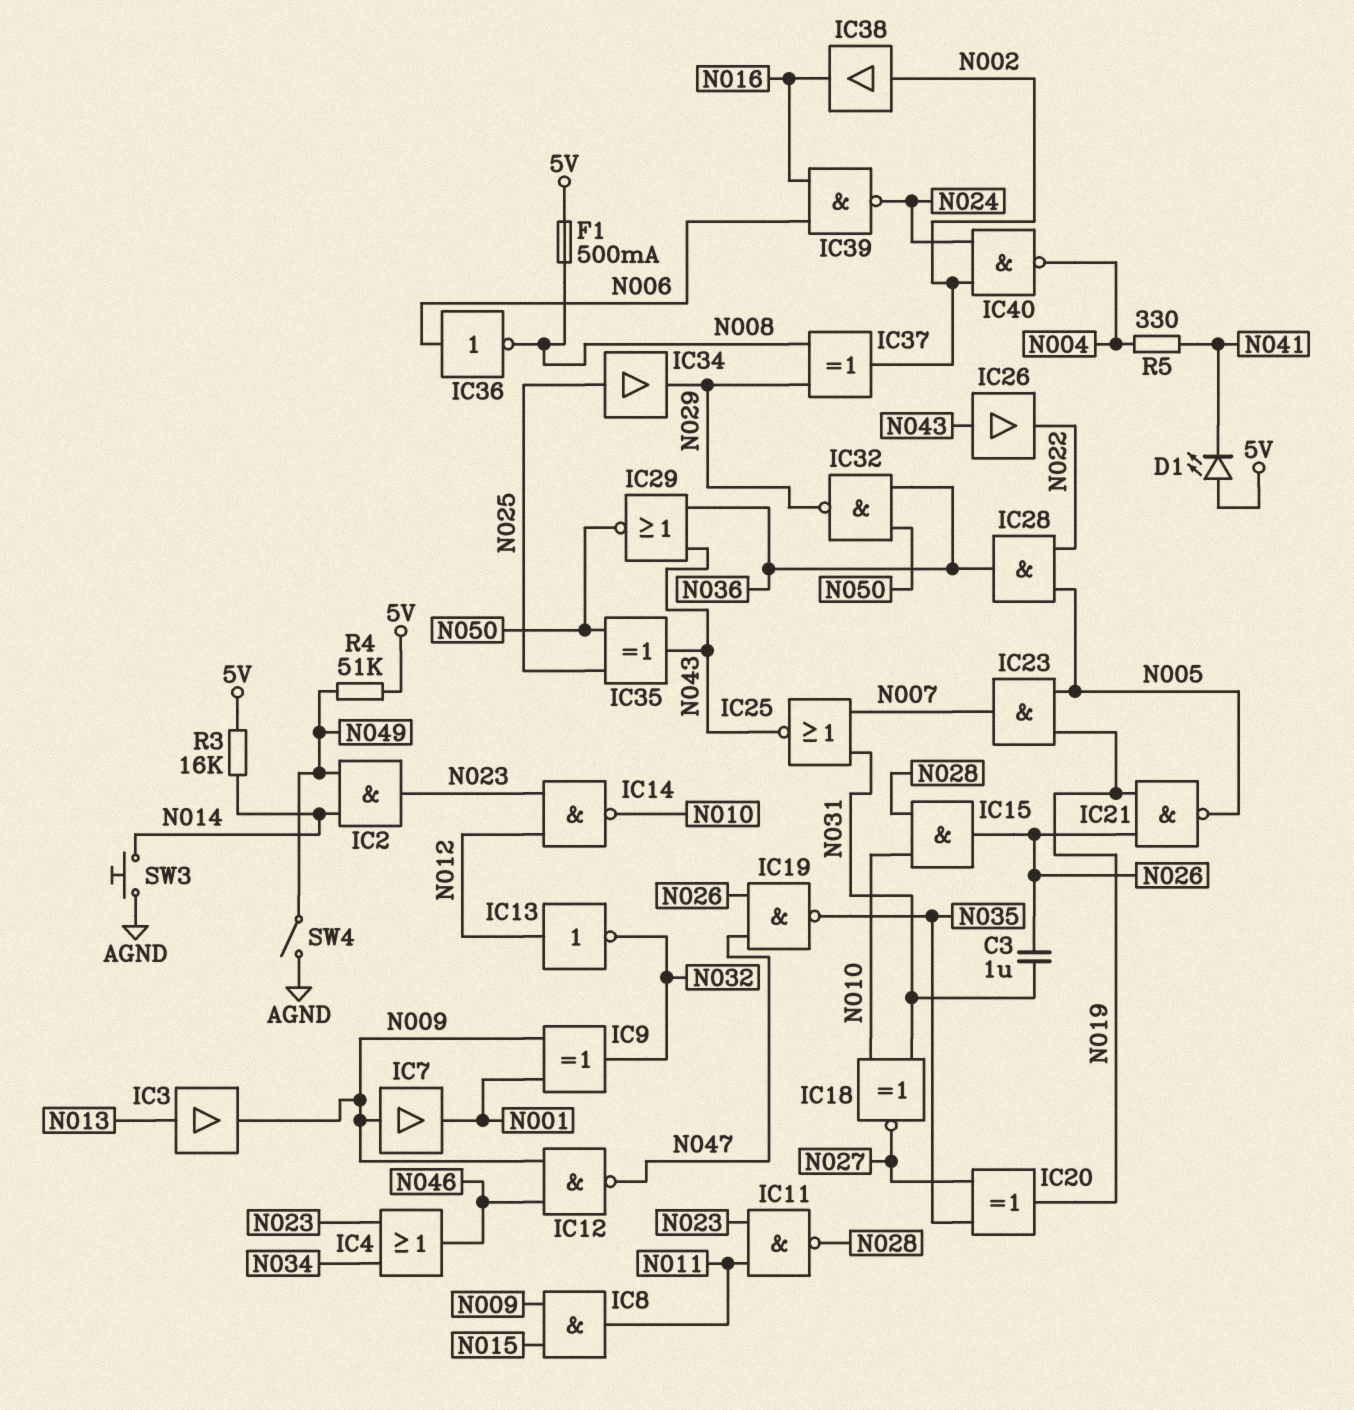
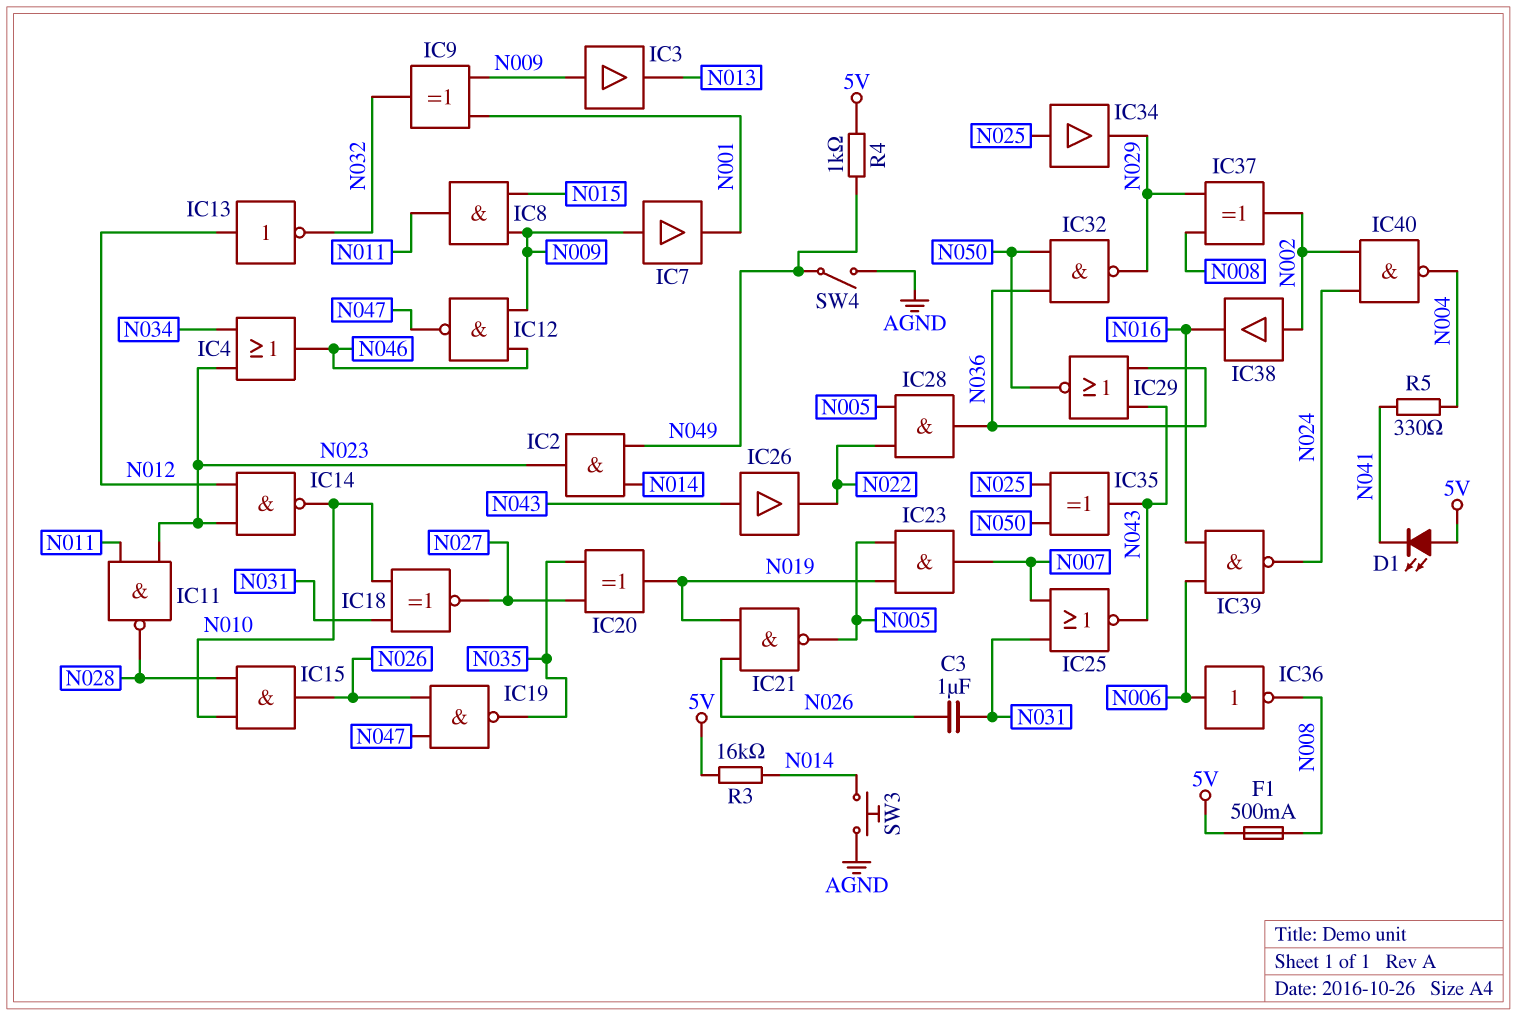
IC3: buffer (in N013, out N009) -> buffer (in N009, out N013)
R4: 51k (5V, N049) -> 1k (5V, N049)

